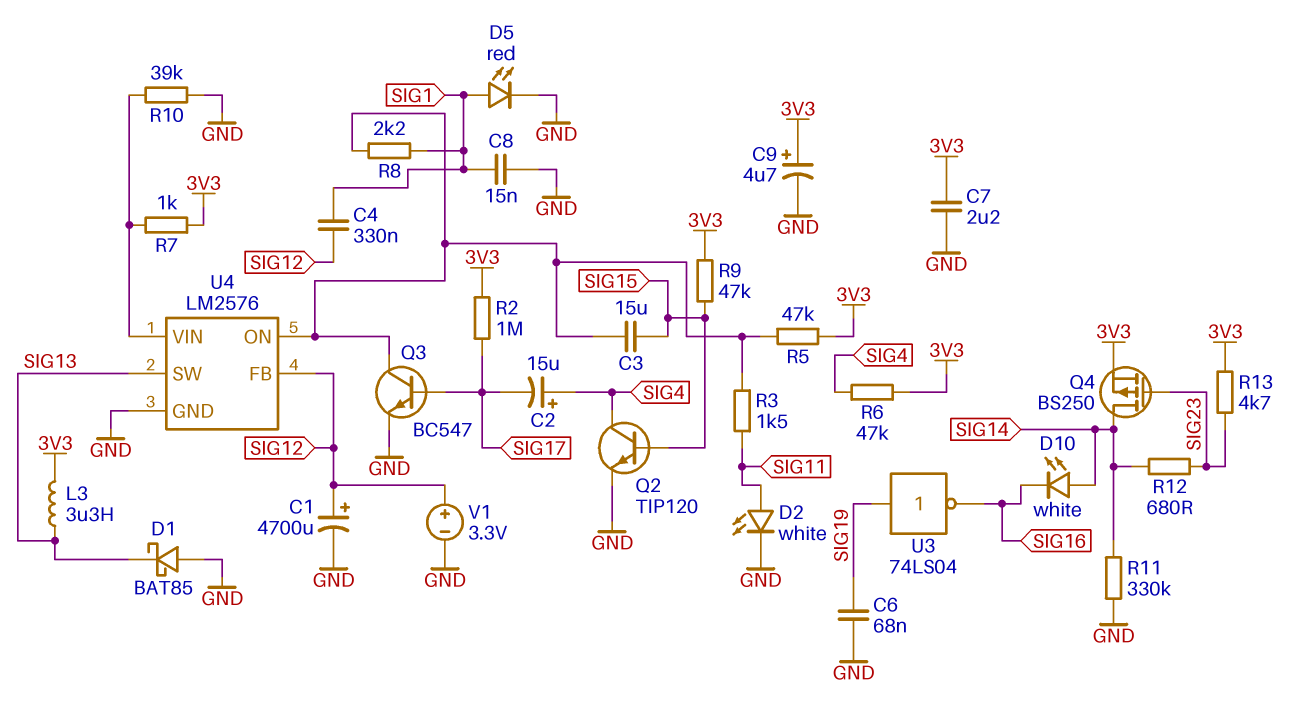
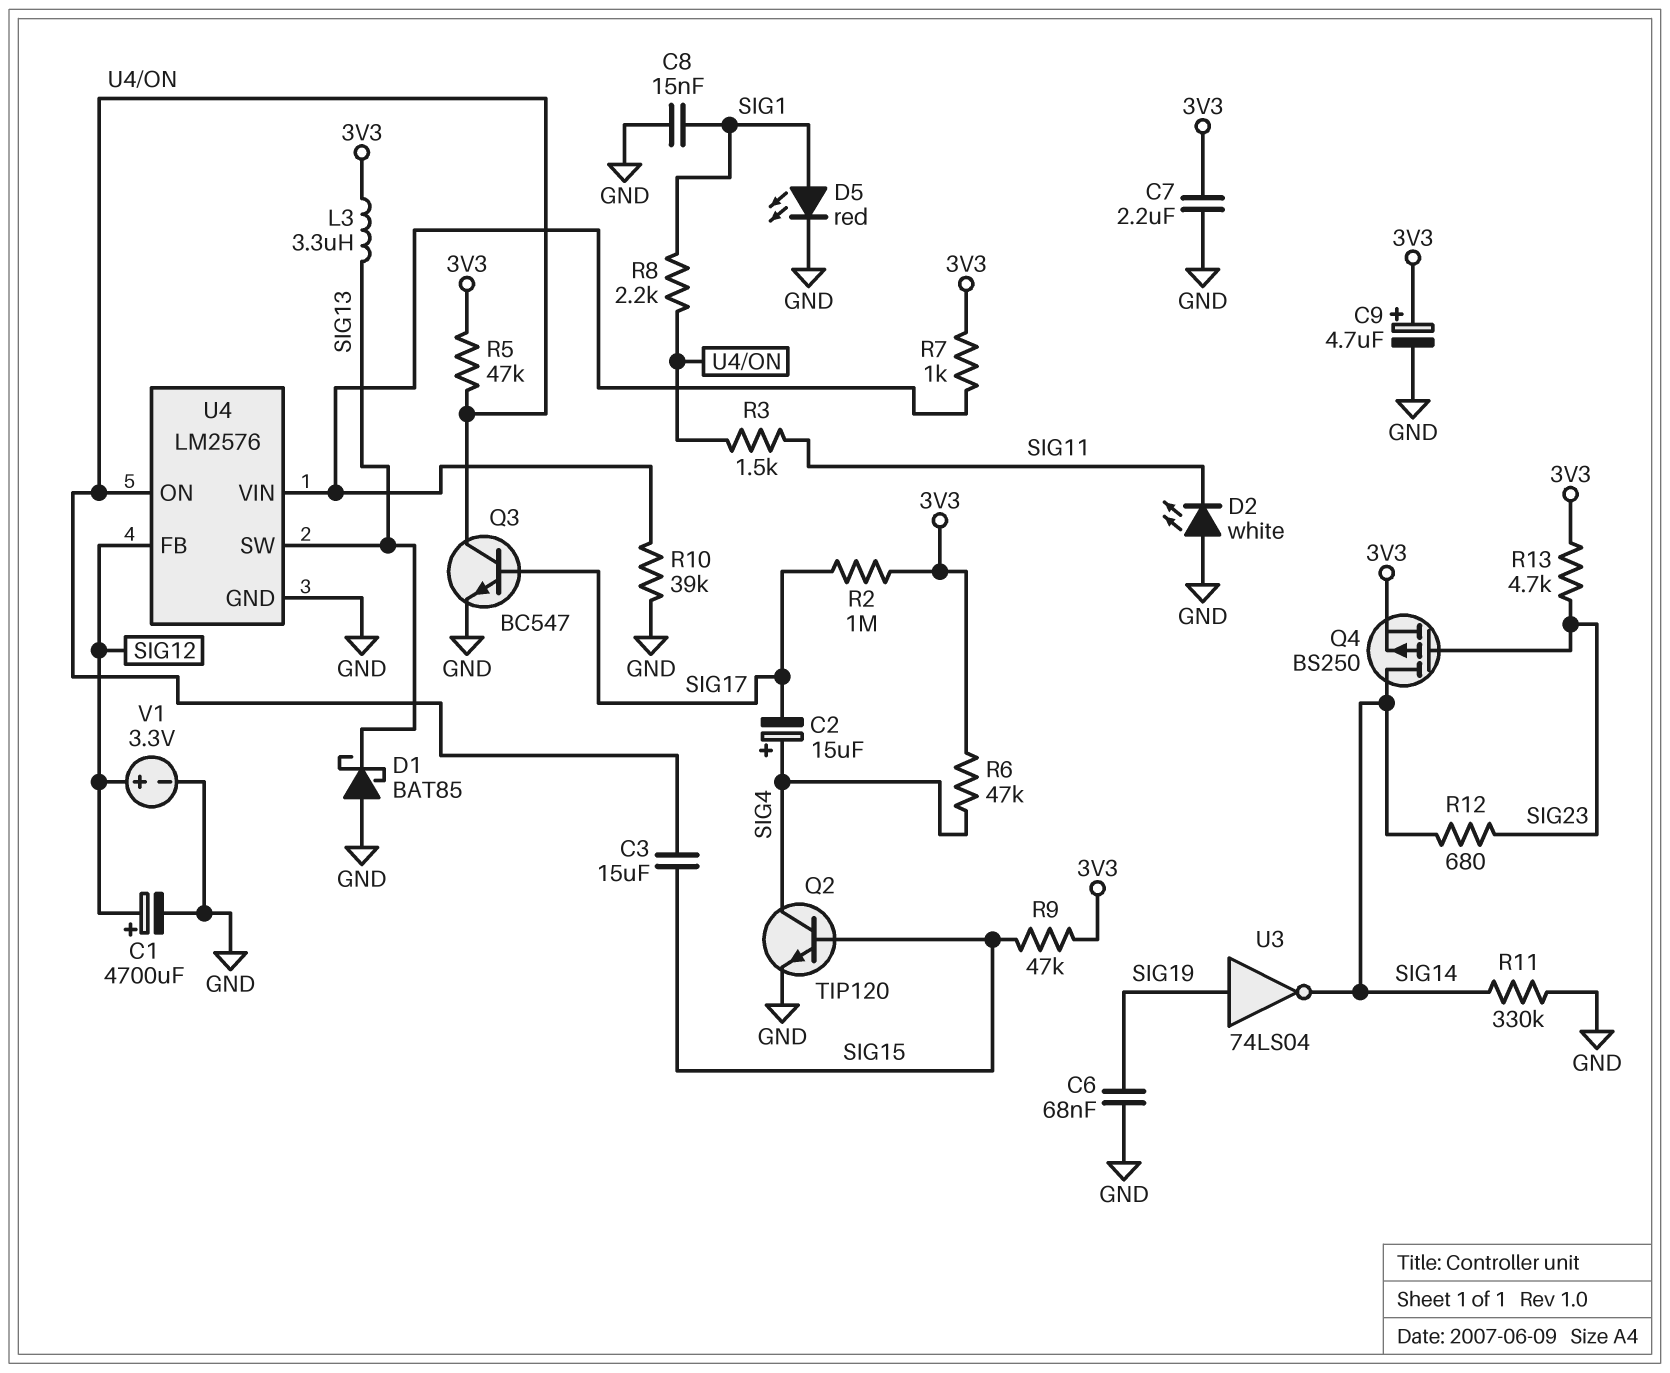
C4: 330nF (SIG1, SIG12) -> none
D2: LED white (A SIG11, K GND) -> LED white (A GND, K SIG11)
D10: LED white (A SIG14, K SIG16) -> none
U3: NOT 74LS04 (in SIG19, out SIG16) -> NOT 74LS04 (in SIG19, out SIG14)

